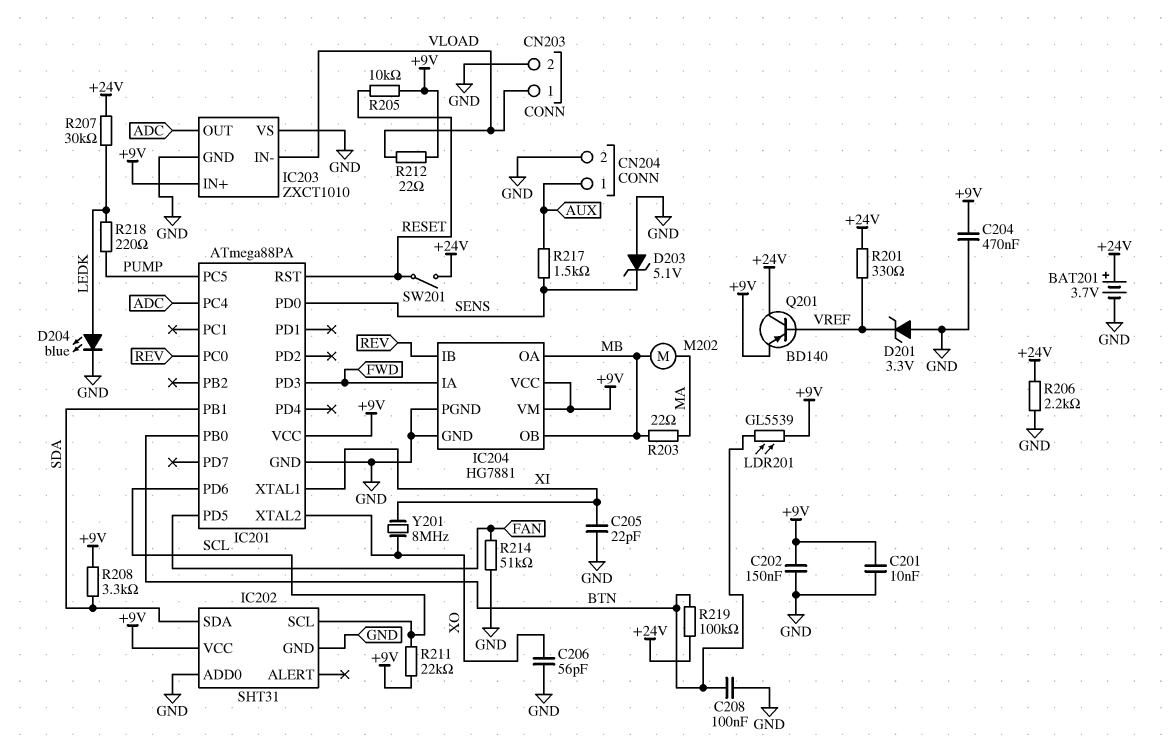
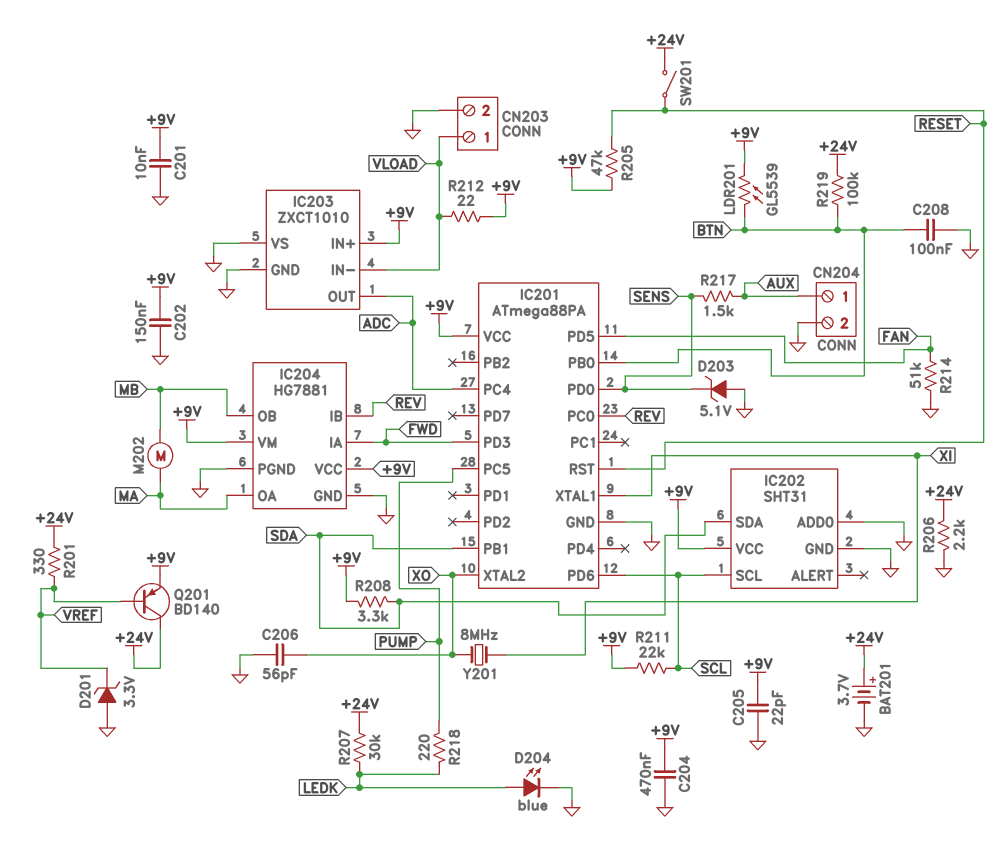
C205: 22pF (GND, XI) -> 22pF (+9V, GND)
IC204 pin OA: MB -> MA
R203: 22 (MA, MB) -> none
R205: 10k (+9V, RESET) -> 47k (+9V, RESET)

